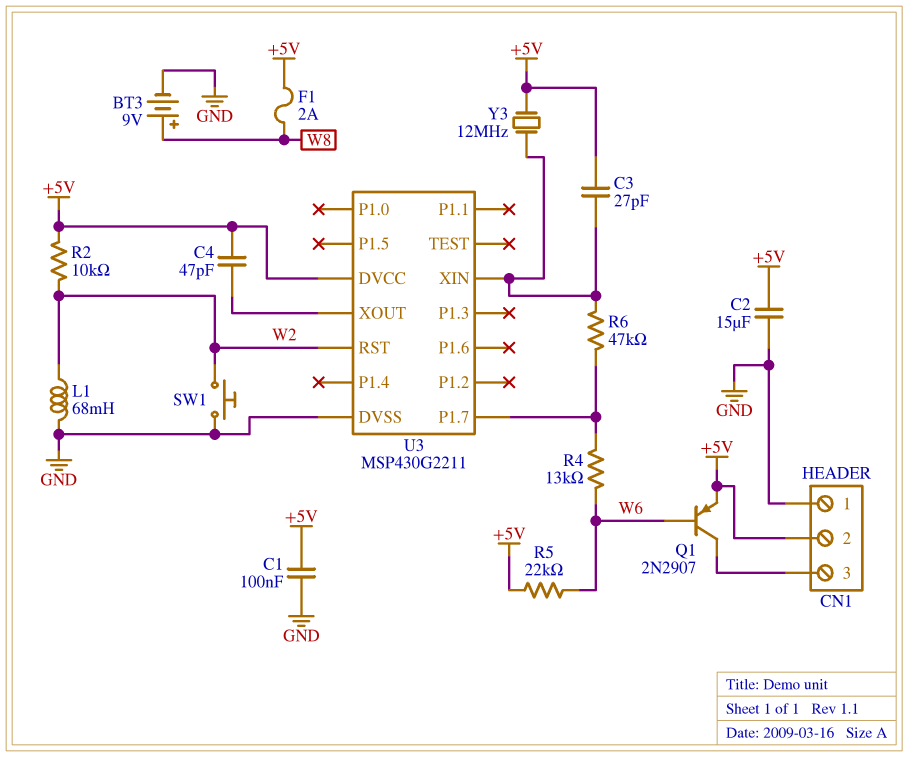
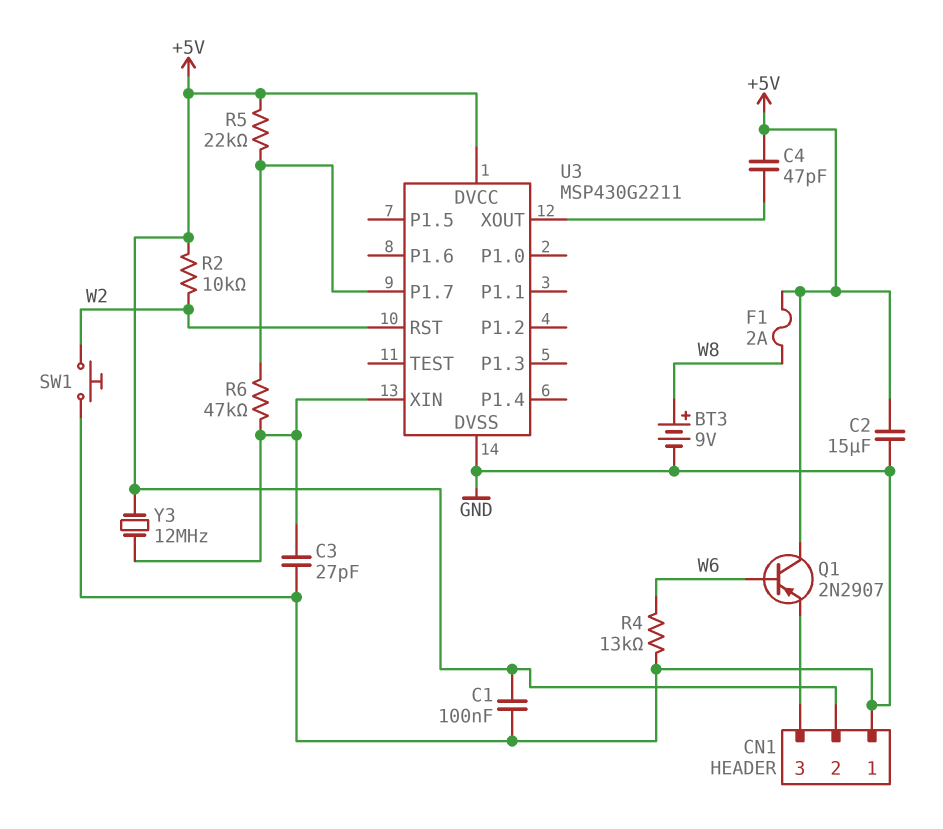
C3: 27pF (+5V, U3/XIN) -> 27pF (GND, U3/XIN)
L1: 68mH (GND, W2) -> none
Q1: PNP 2N2907 (B W6, C CN1/3, E +5V) -> PNP 2N2907 (B W6, C +5V, E CN1/3)
R4: 13k (U3/P1.7, W6) -> 13k (GND, W6)
R5: 22k (+5V, W6) -> 22k (+5V, U3/P1.7)

